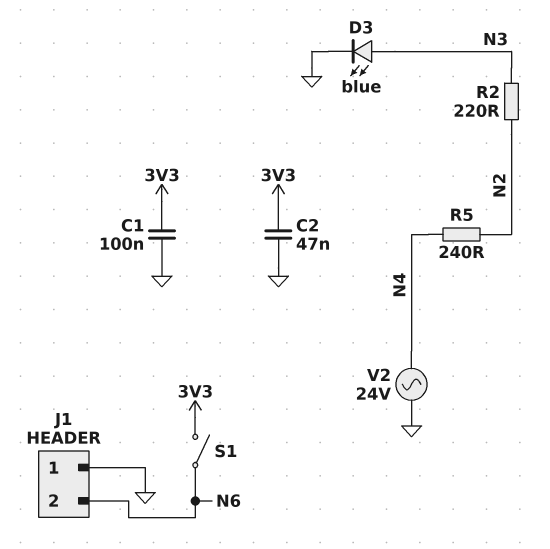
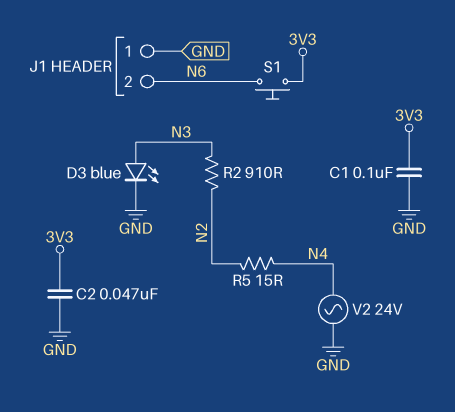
R2: 220 (N2, N3) -> 910 (N2, N3)
R5: 240 (N2, N4) -> 15 (N2, N4)
S1: switch (3V3, N6) -> button (3V3, N6)

